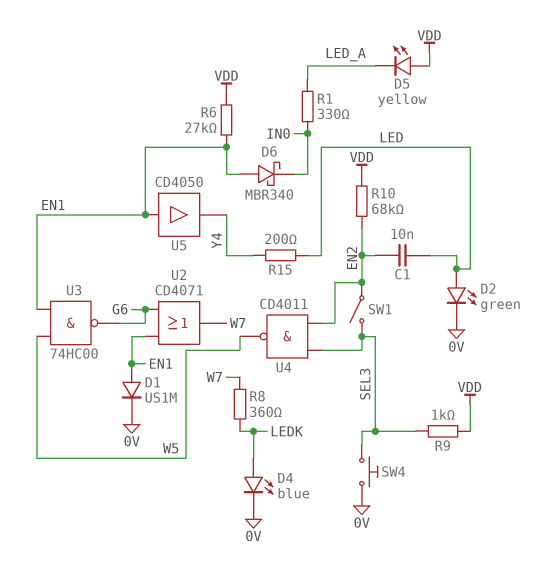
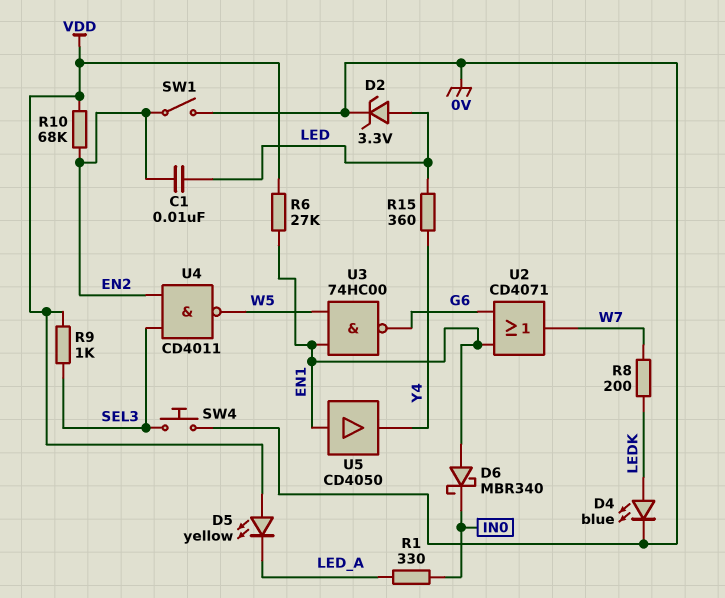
D1: diode US1M (A EN1, K 0V) -> none
D2: LED green (A LED, K 0V) -> zener 3.3V (A LED, K 0V)
R8: 360 (LEDK, W7) -> 200 (LEDK, W7)
R15: 200 (LED, Y4) -> 360 (LED, Y4)
SW1: switch (EN2, SEL3) -> switch (0V, EN2)

